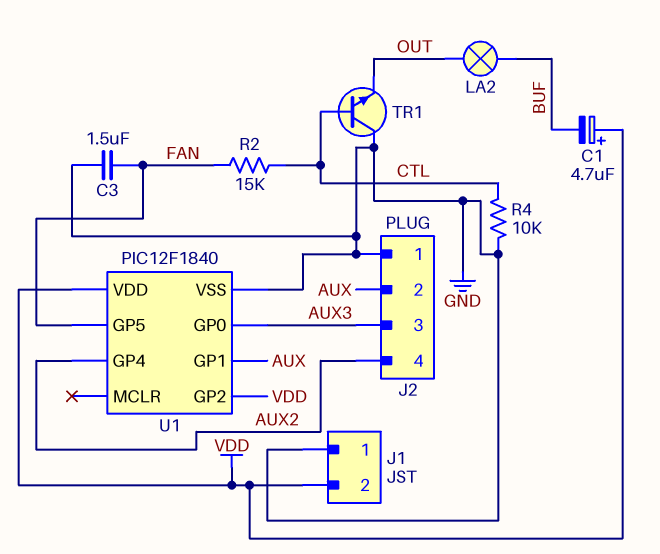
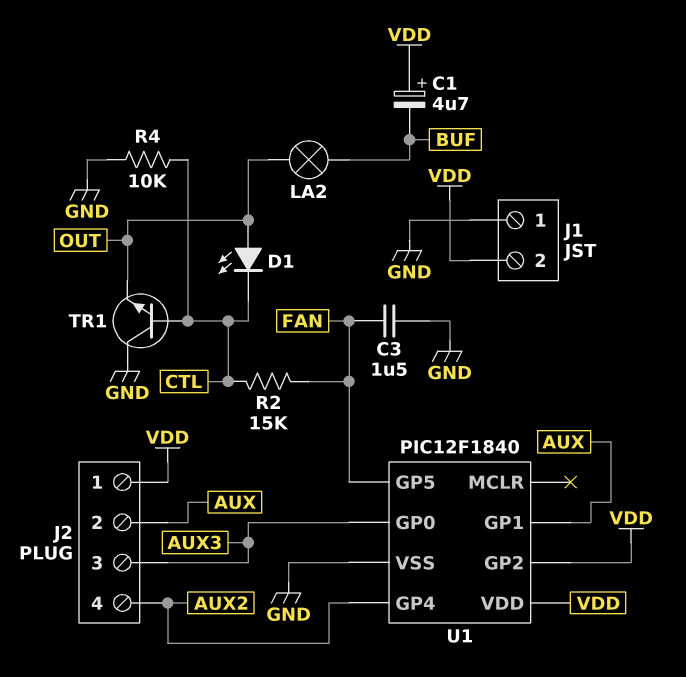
D1: none -> LED (A OUT, K CTL)
J2 pin 1: GND -> VDD

